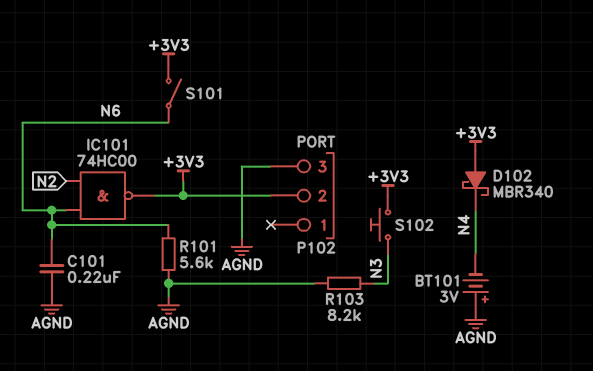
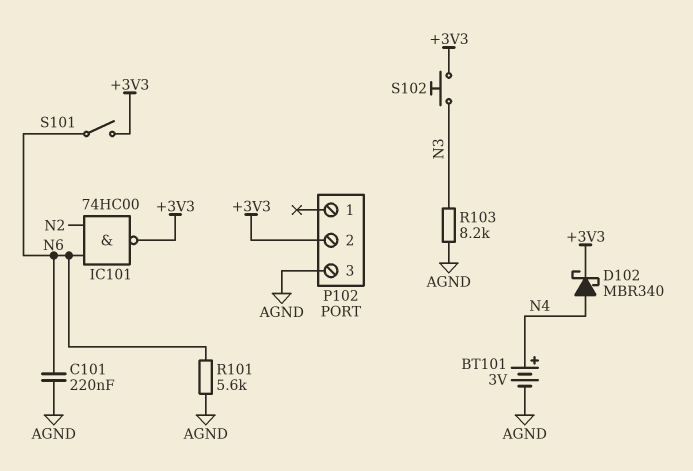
BT101: 3V (plus AGND, minus N4) -> 3V (plus N4, minus AGND)
D102: schottky MBR340 (A +3V3, K N4) -> schottky MBR340 (A N4, K +3V3)

